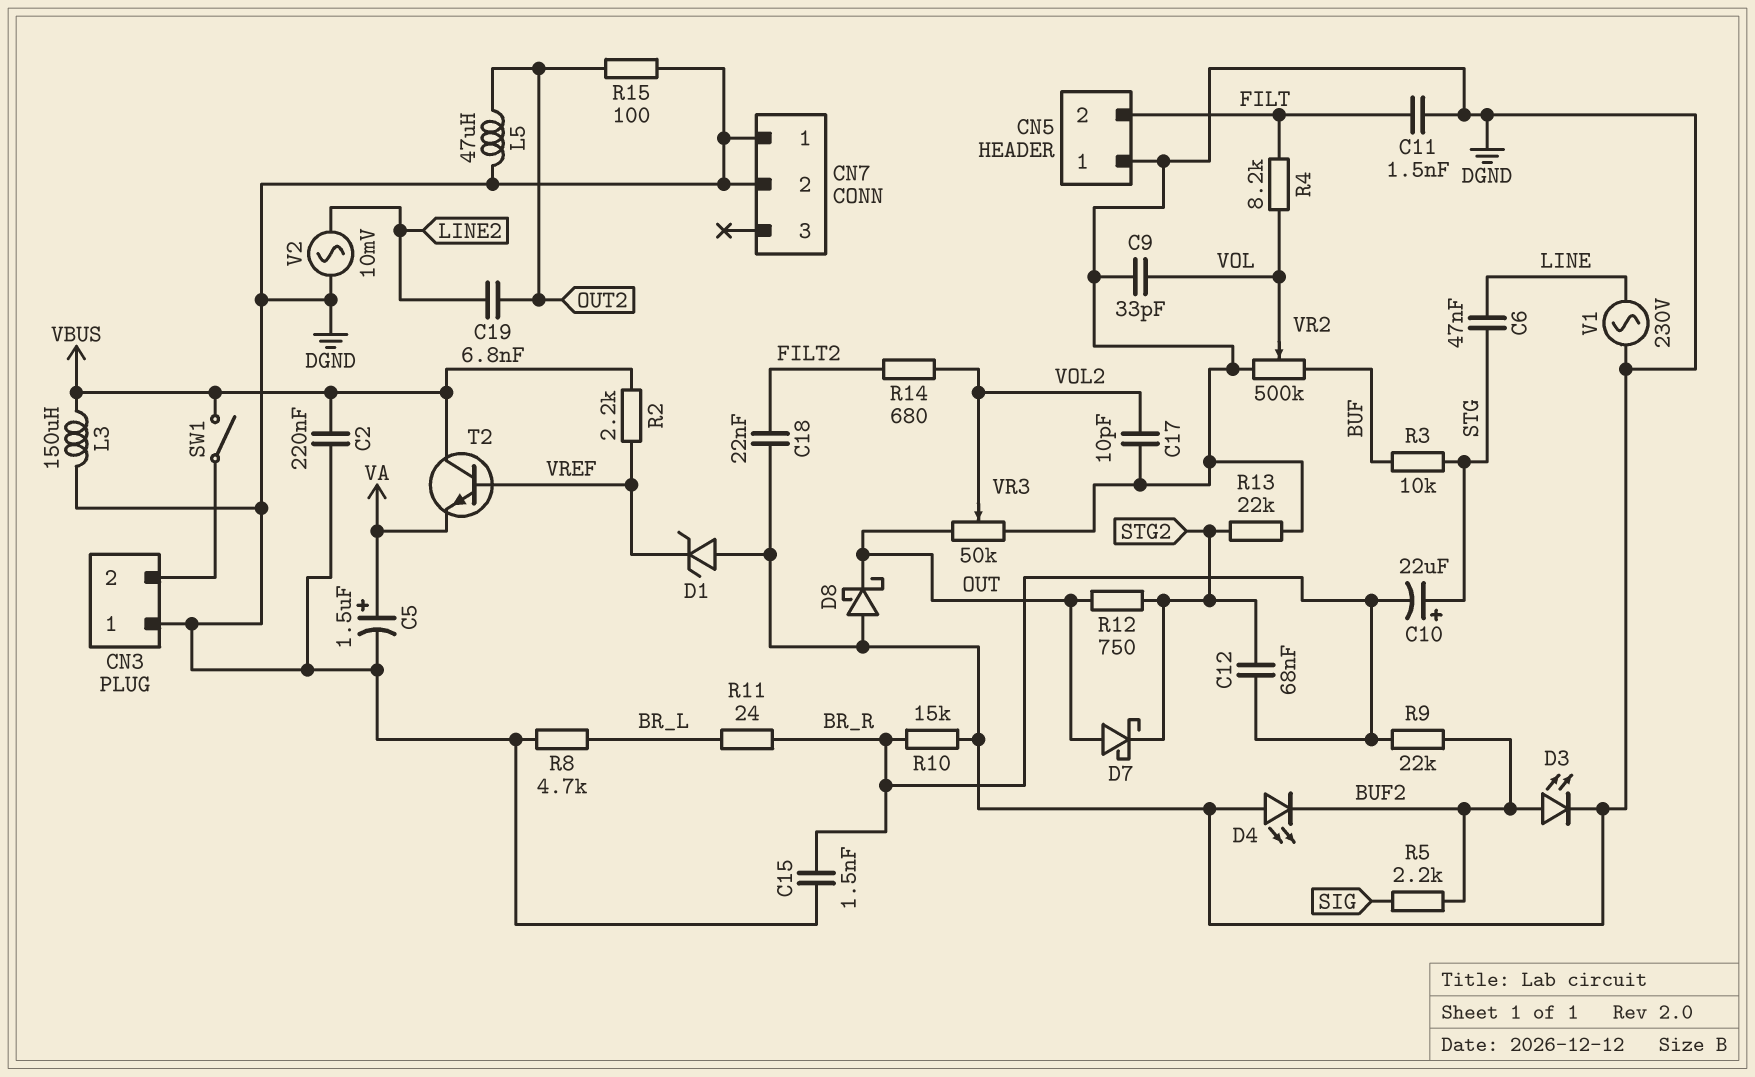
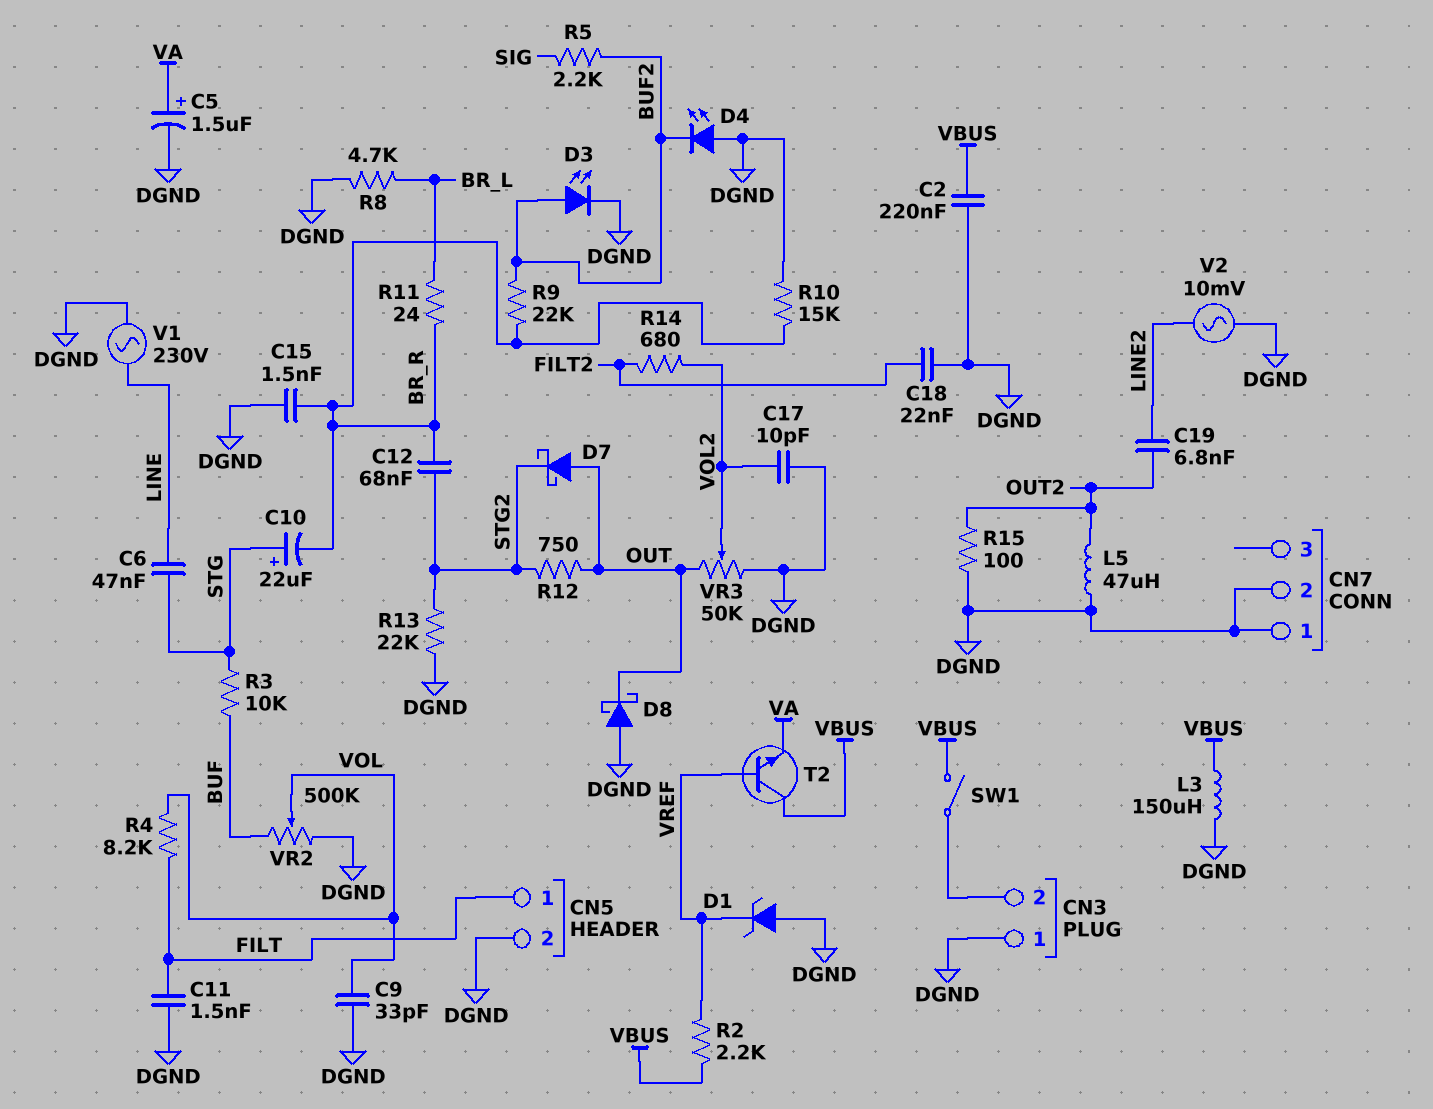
CN5 pin 1: DGND -> FILT
CN5 pin 2: FILT -> DGND

